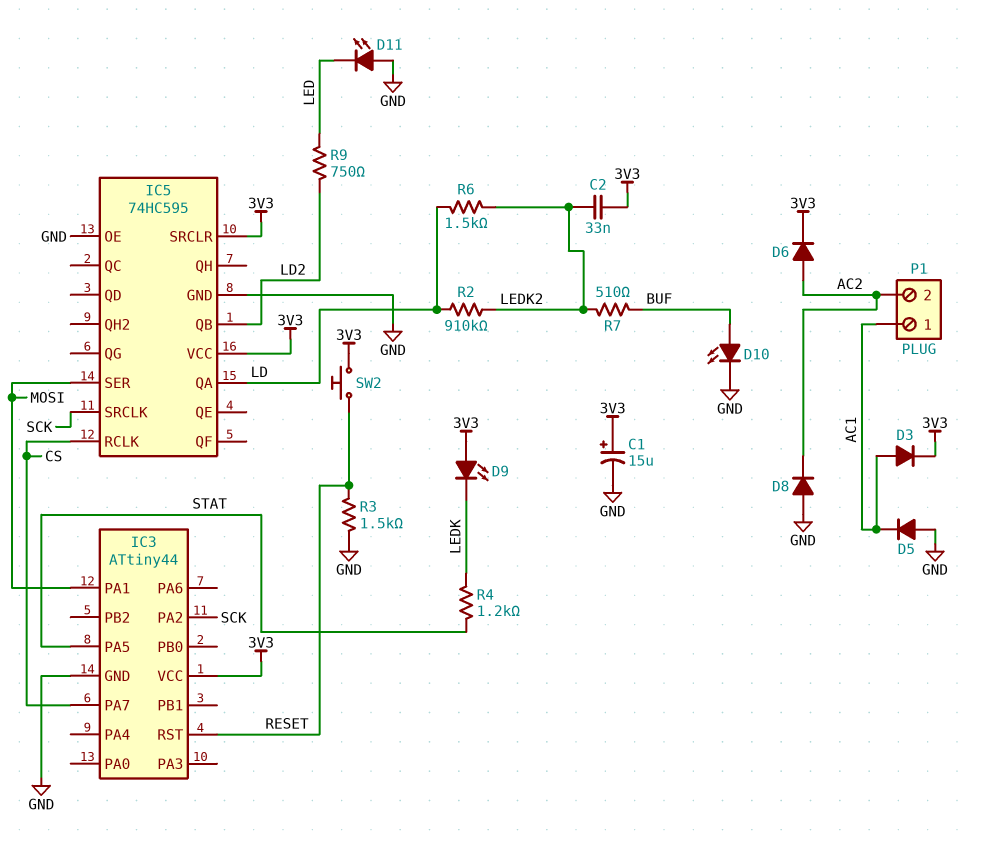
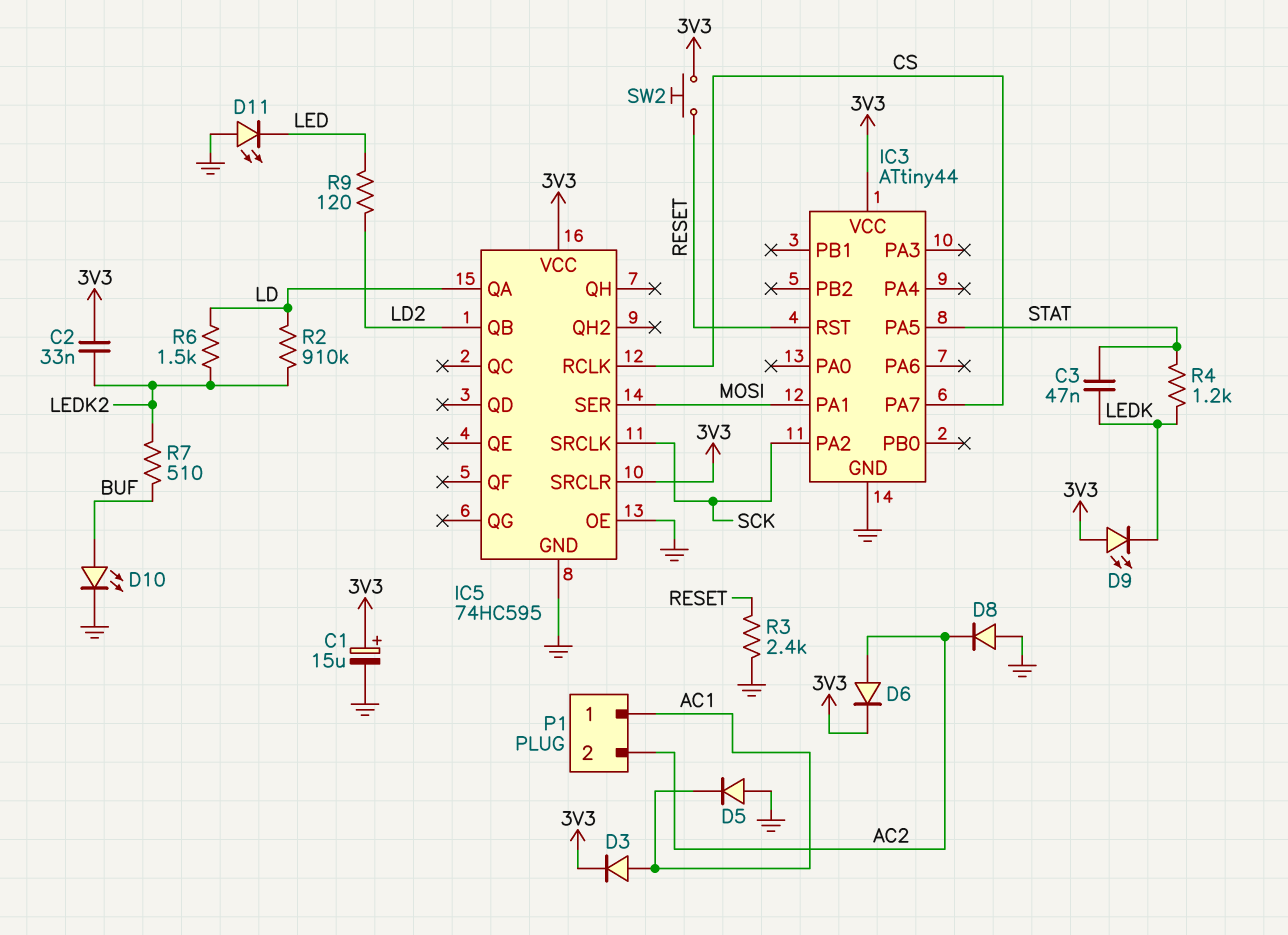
C3: none -> 47nF (LEDK, STAT)
R3: 1.5k (GND, RESET) -> 2.4k (GND, RESET)
R9: 750 (LD2, LED) -> 120 (LD2, LED)

